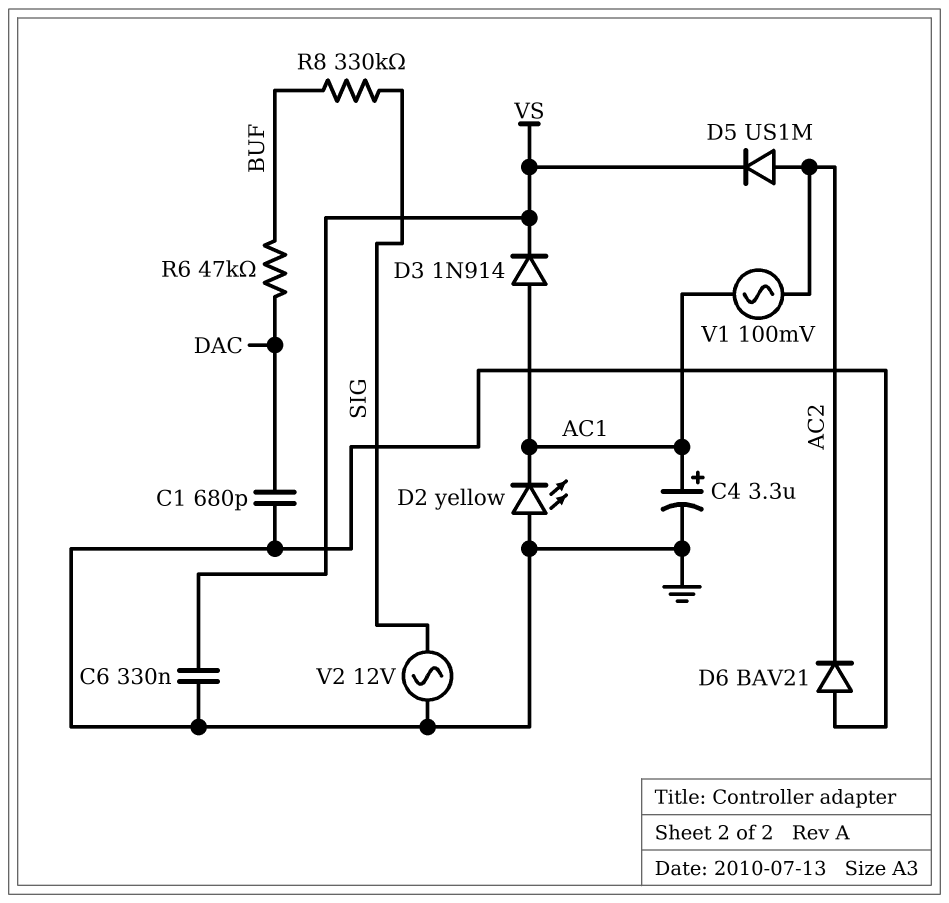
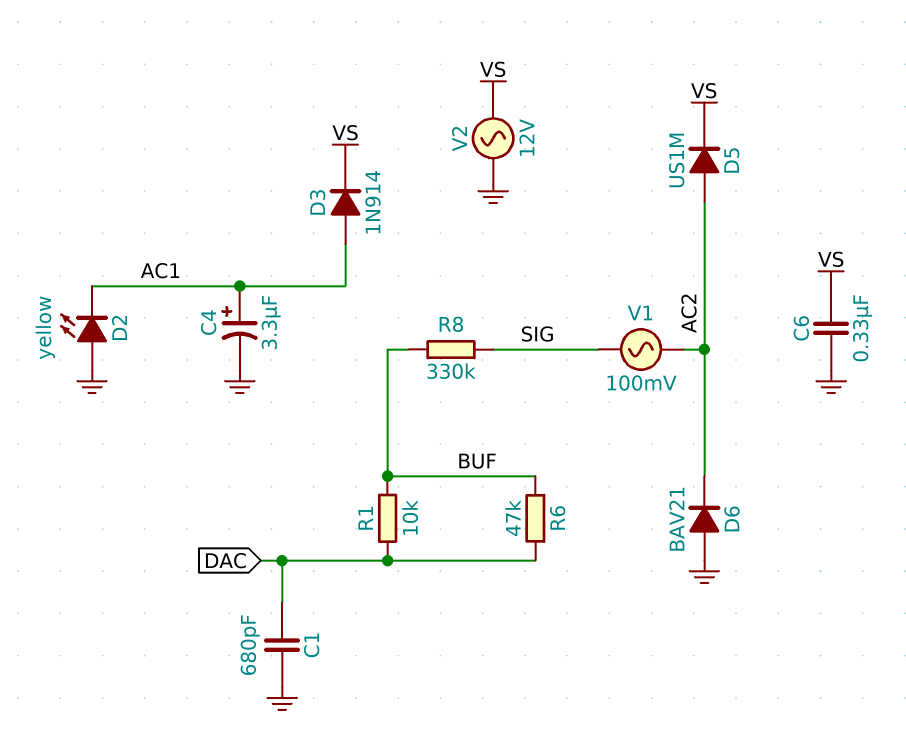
R1: none -> 10k (BUF, DAC)
V1: AC 100mV (AC1, AC2) -> AC 100mV (AC2, SIG)
V2: AC 12V (GND, SIG) -> AC 12V (GND, VS)

